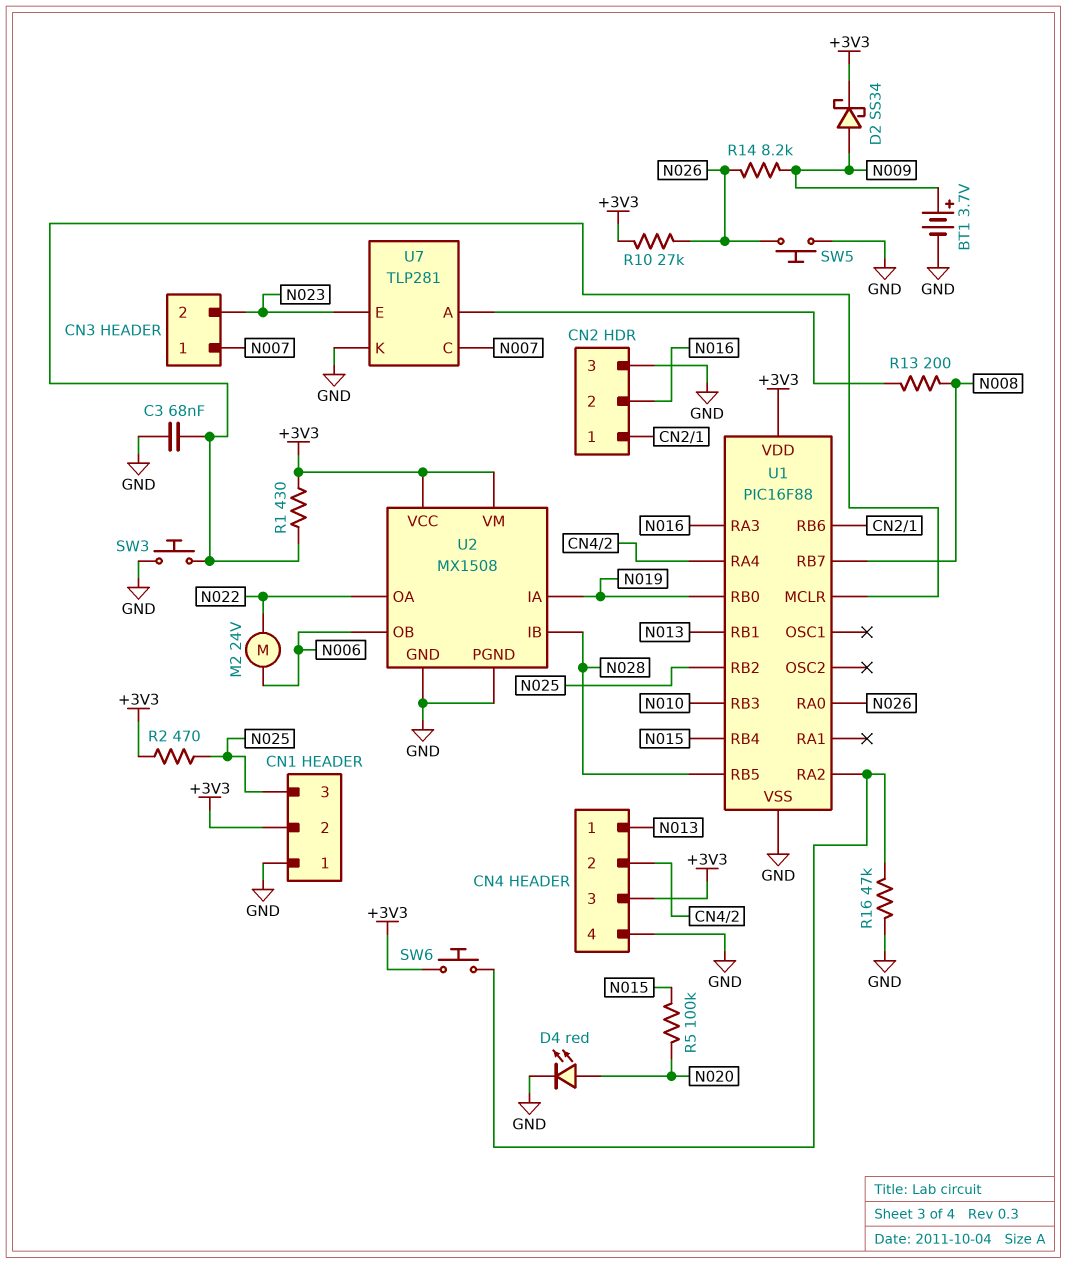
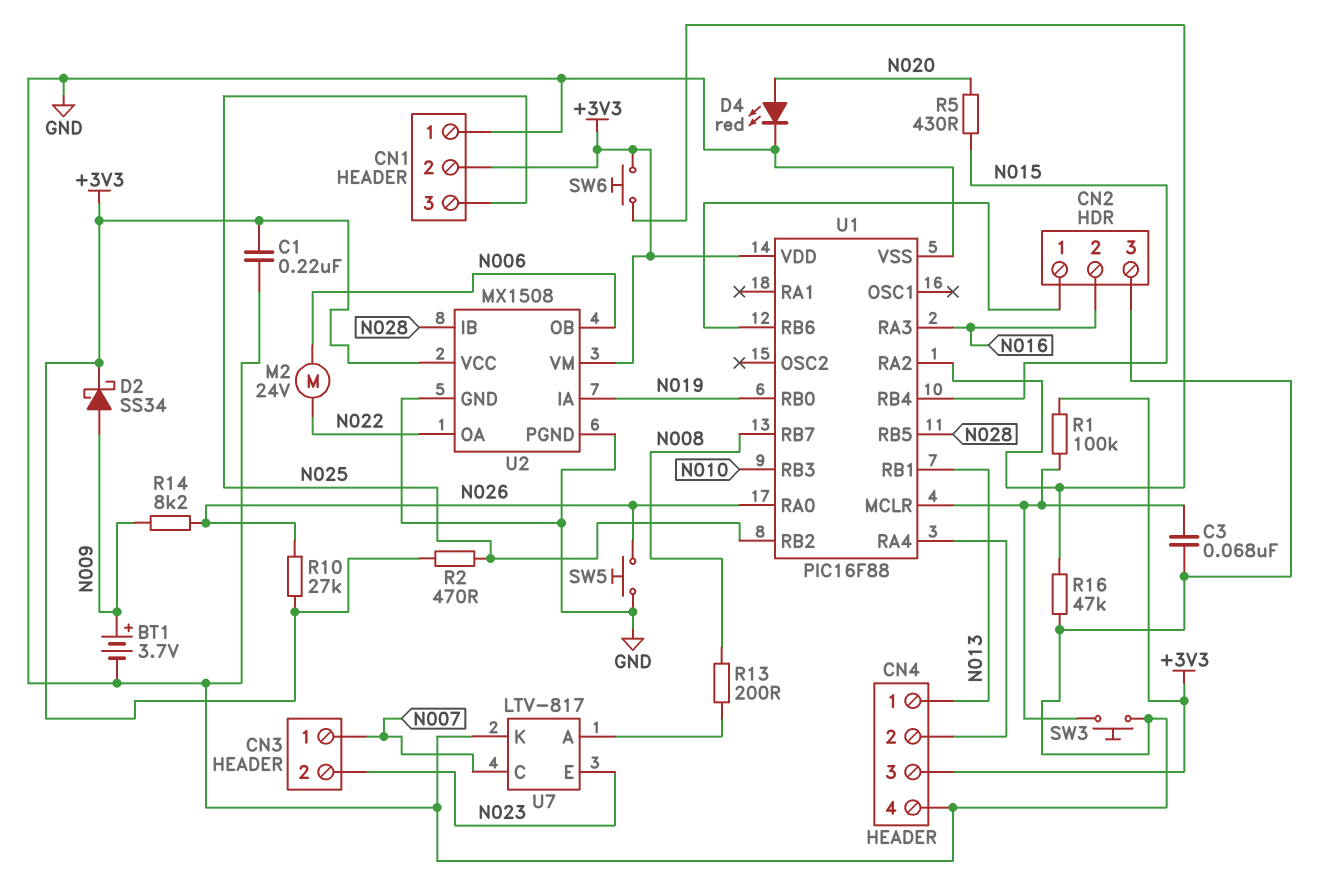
C1: none -> 220nF (+3V3, GND)
R1: 430 (+3V3, U1/MCLR) -> 100k (+3V3, U1/MCLR)
R5: 100k (N015, N020) -> 430 (N015, N020)
U7: TLP281 -> LTV-817

